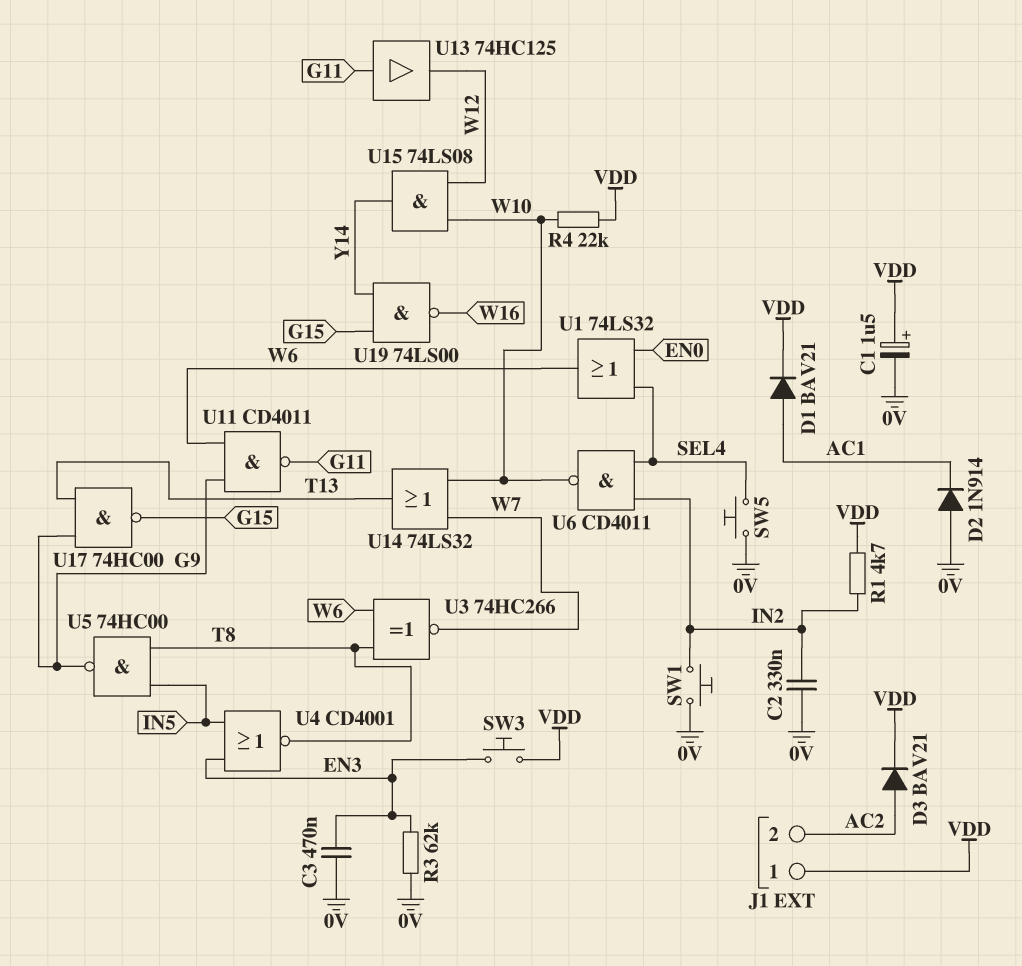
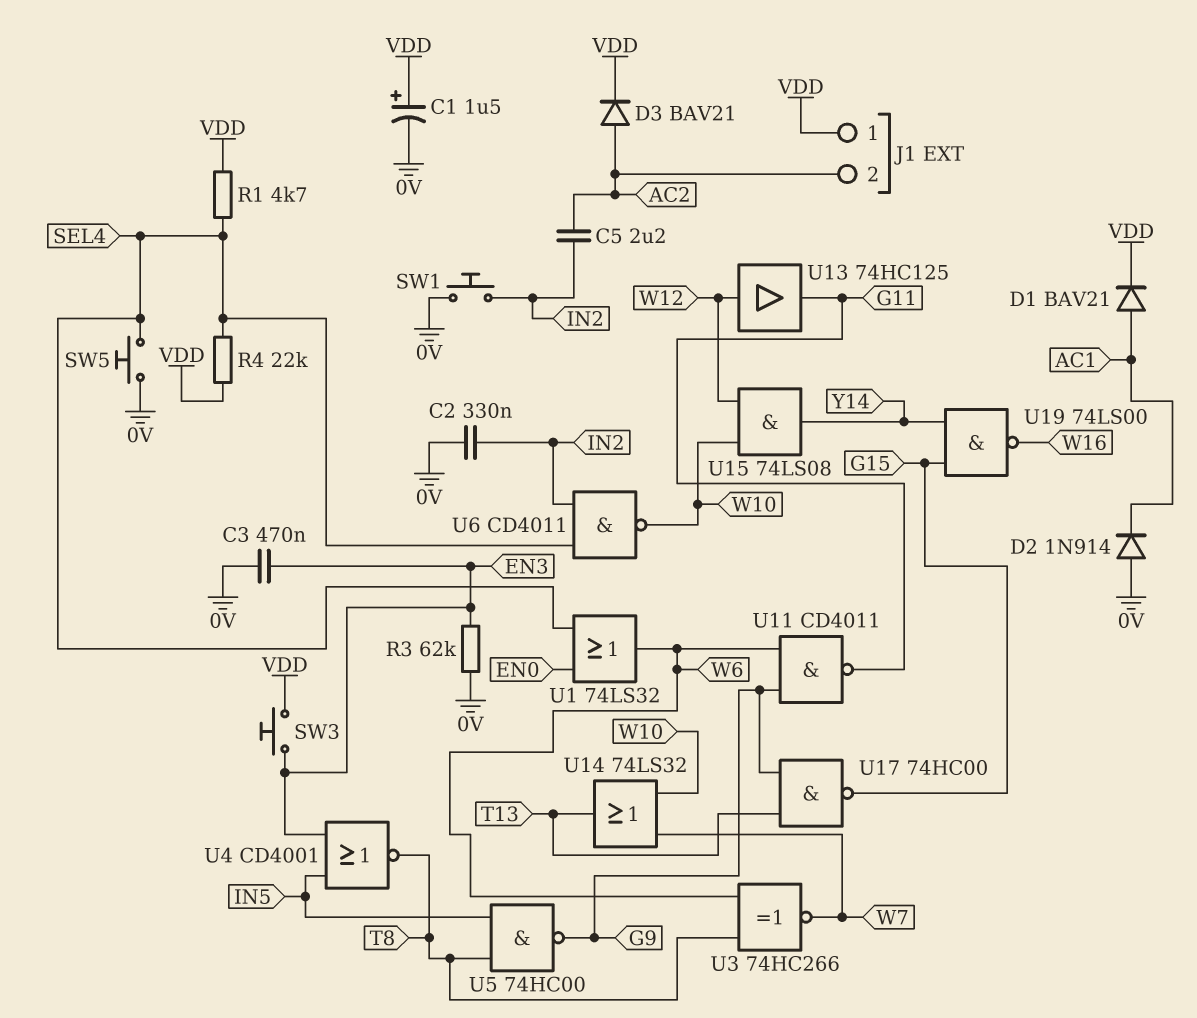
C5: none -> 2.2uF (AC2, IN2)
R1: 4.7k (IN2, VDD) -> 4.7k (SEL4, VDD)
R4: 22k (VDD, W10) -> 22k (SEL4, VDD)
U13: buffer 74HC125 (in G11, out W12) -> buffer 74HC125 (in W12, out G11)

